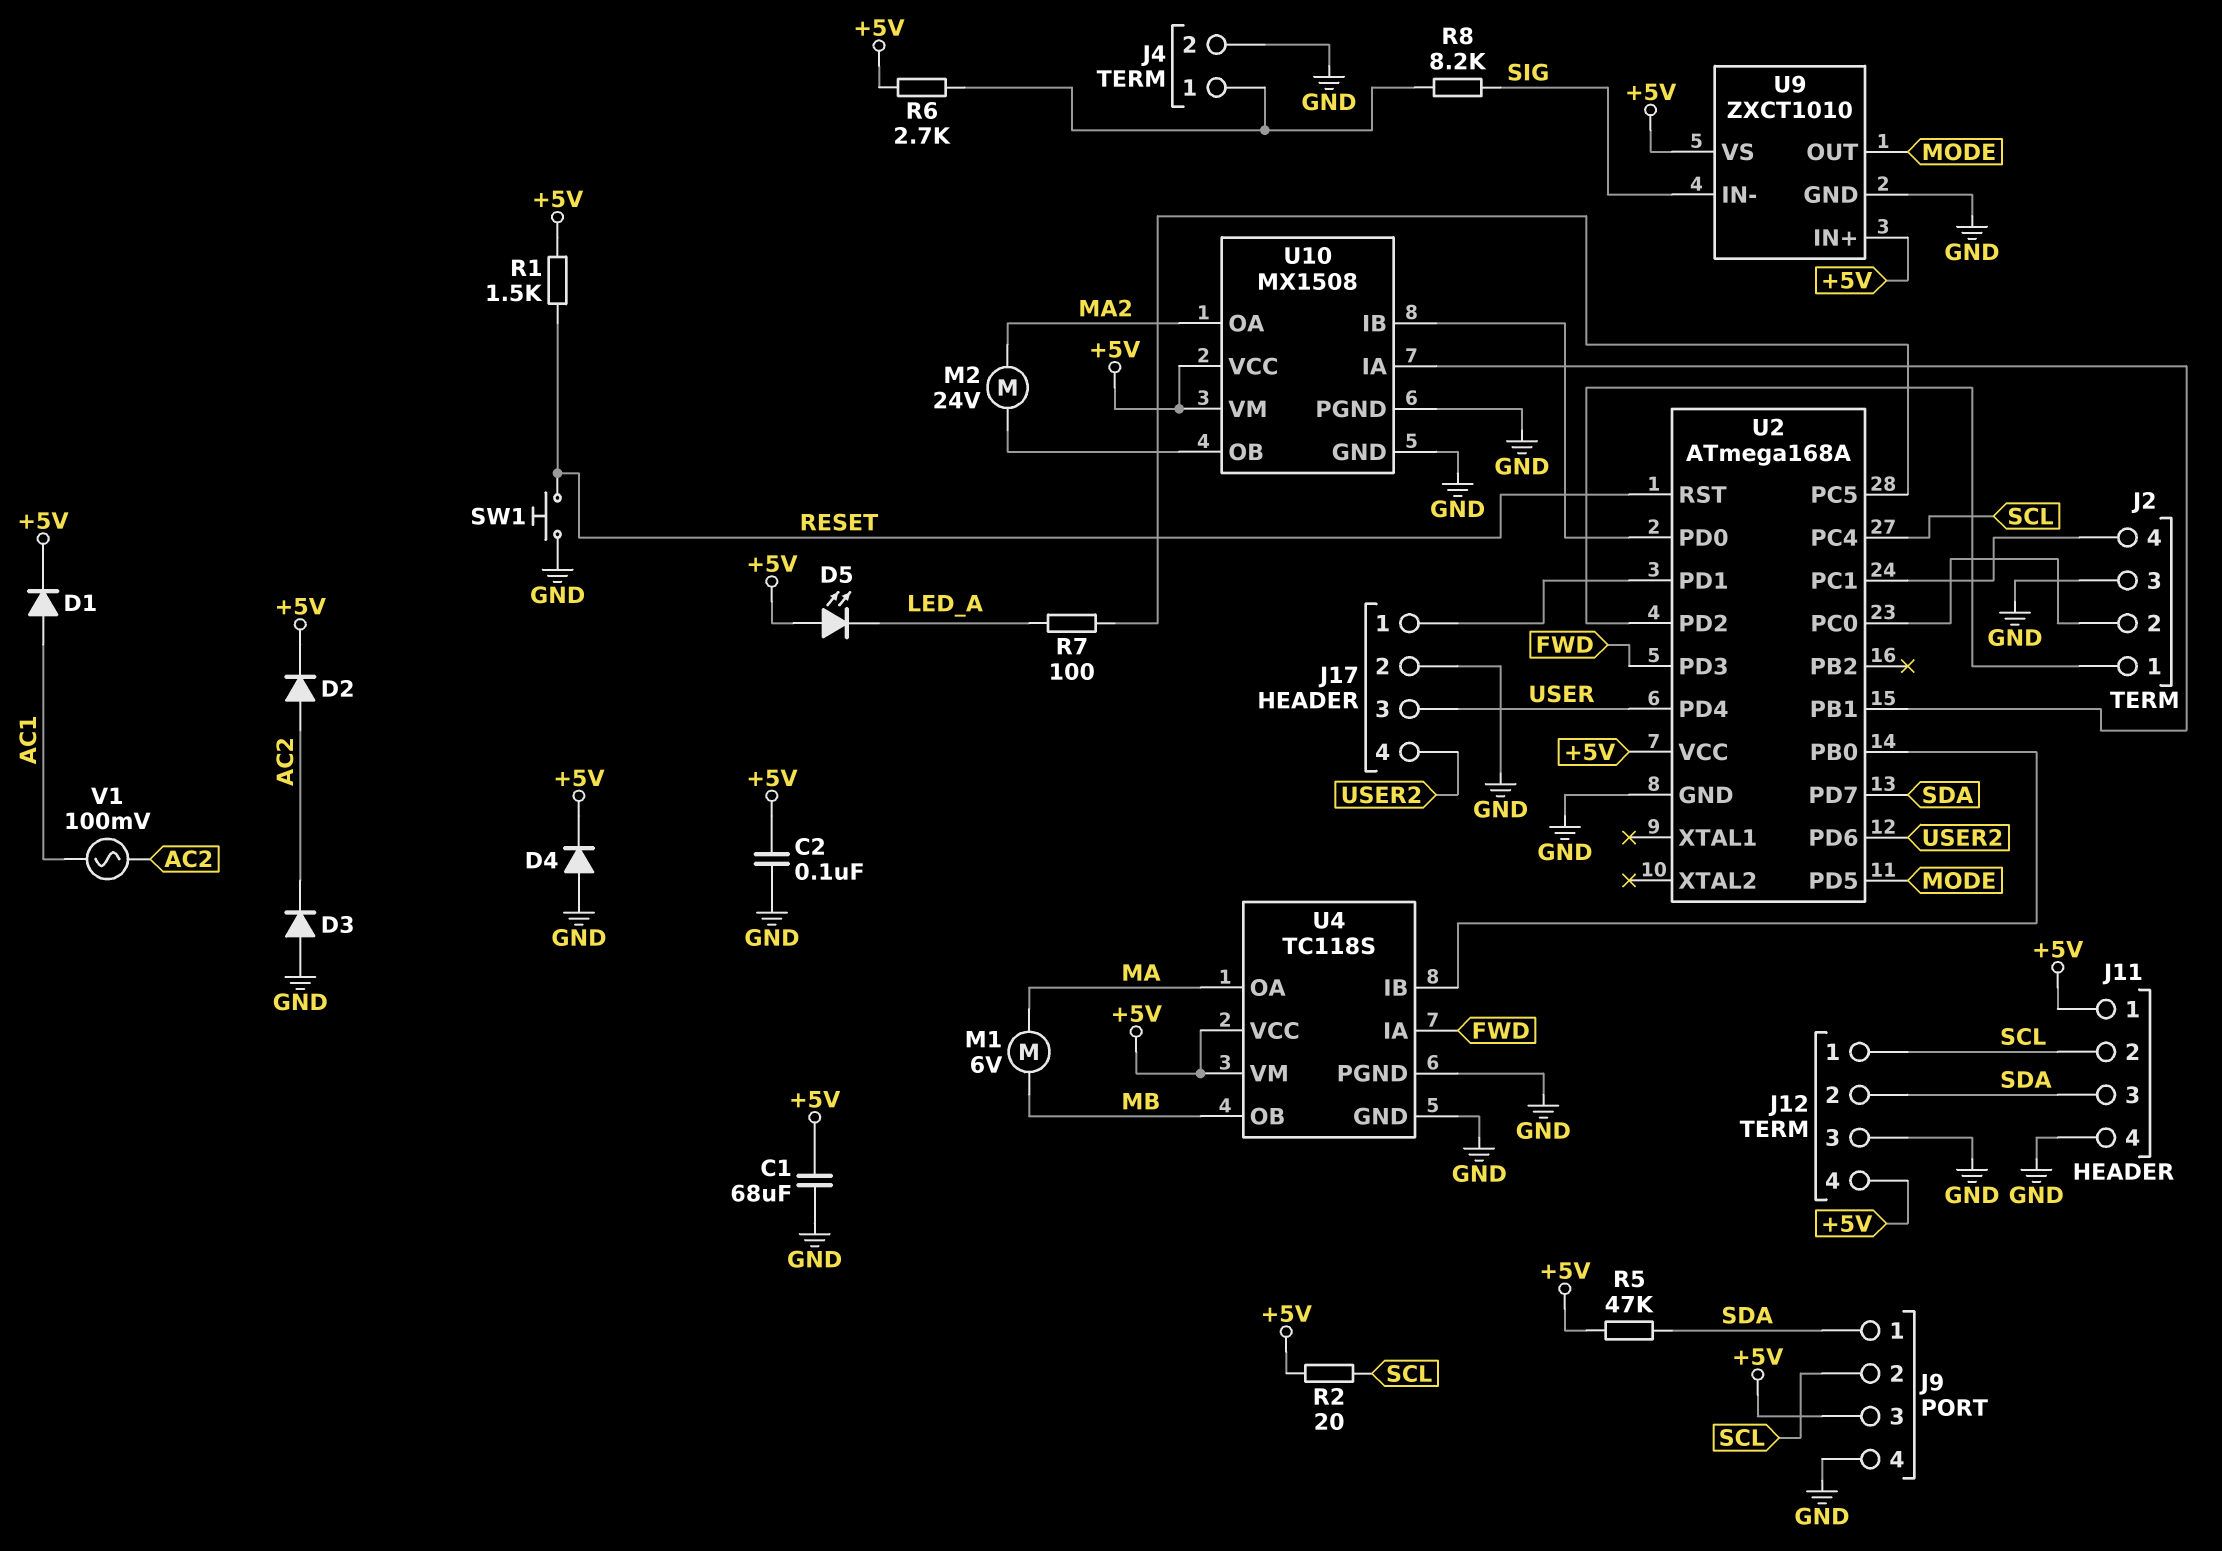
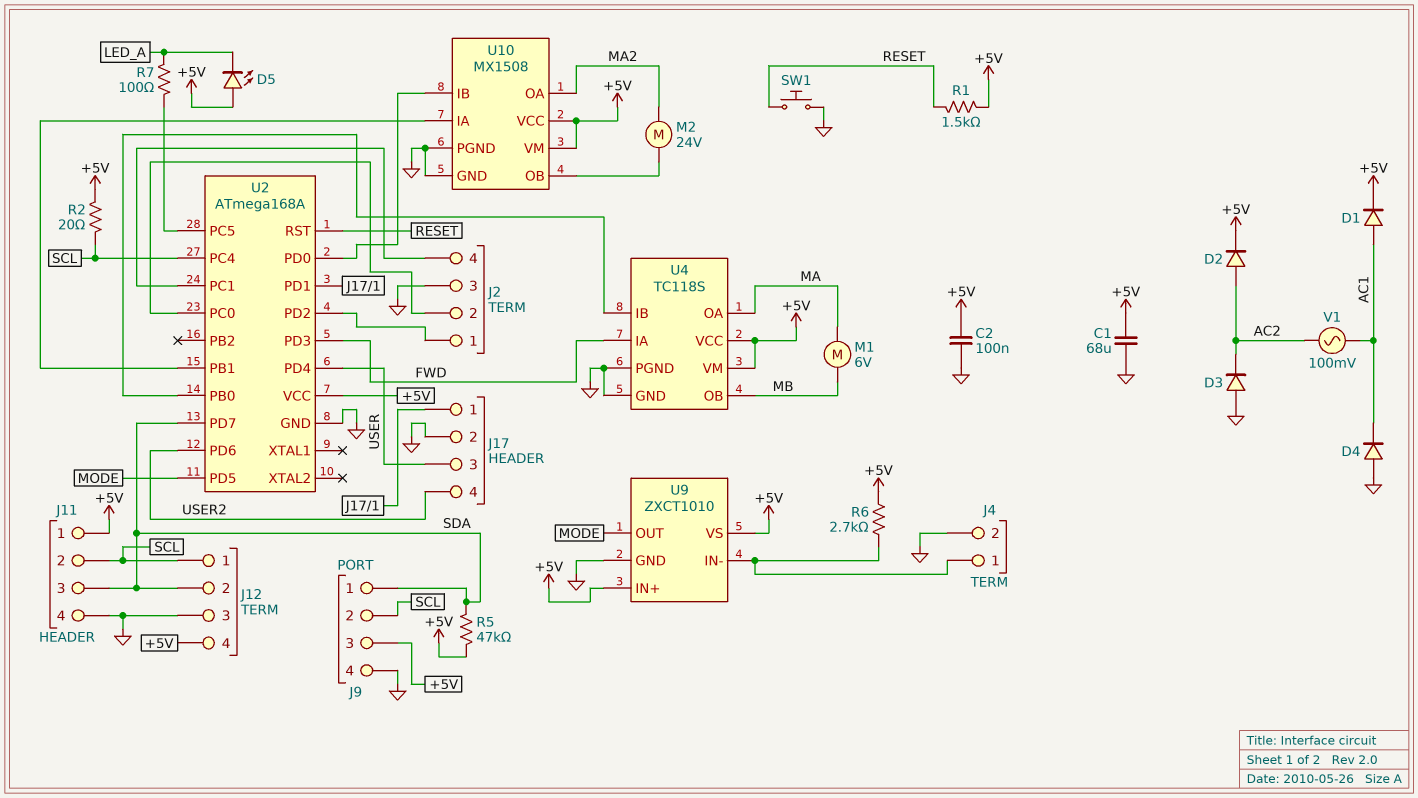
D4: diode (A GND, K +5V) -> diode (A GND, K AC1)
R8: 8.2k (J4/1, SIG) -> none
U9 pin IN-: SIG -> J4/1

